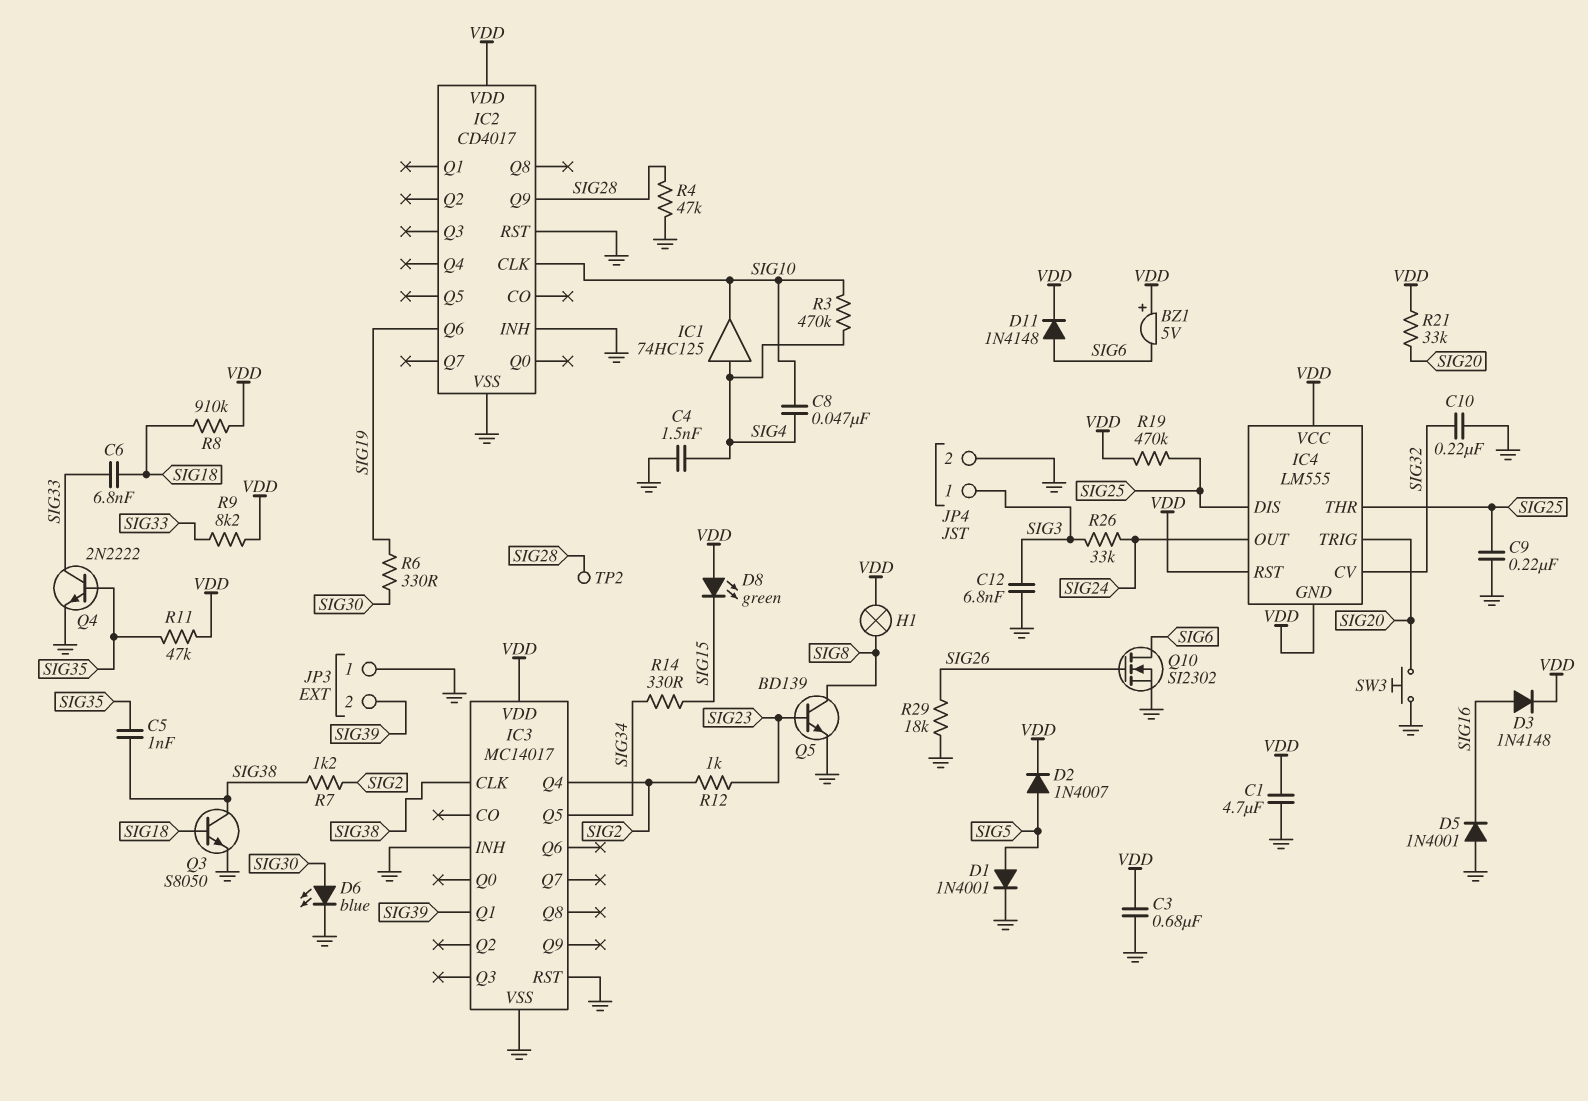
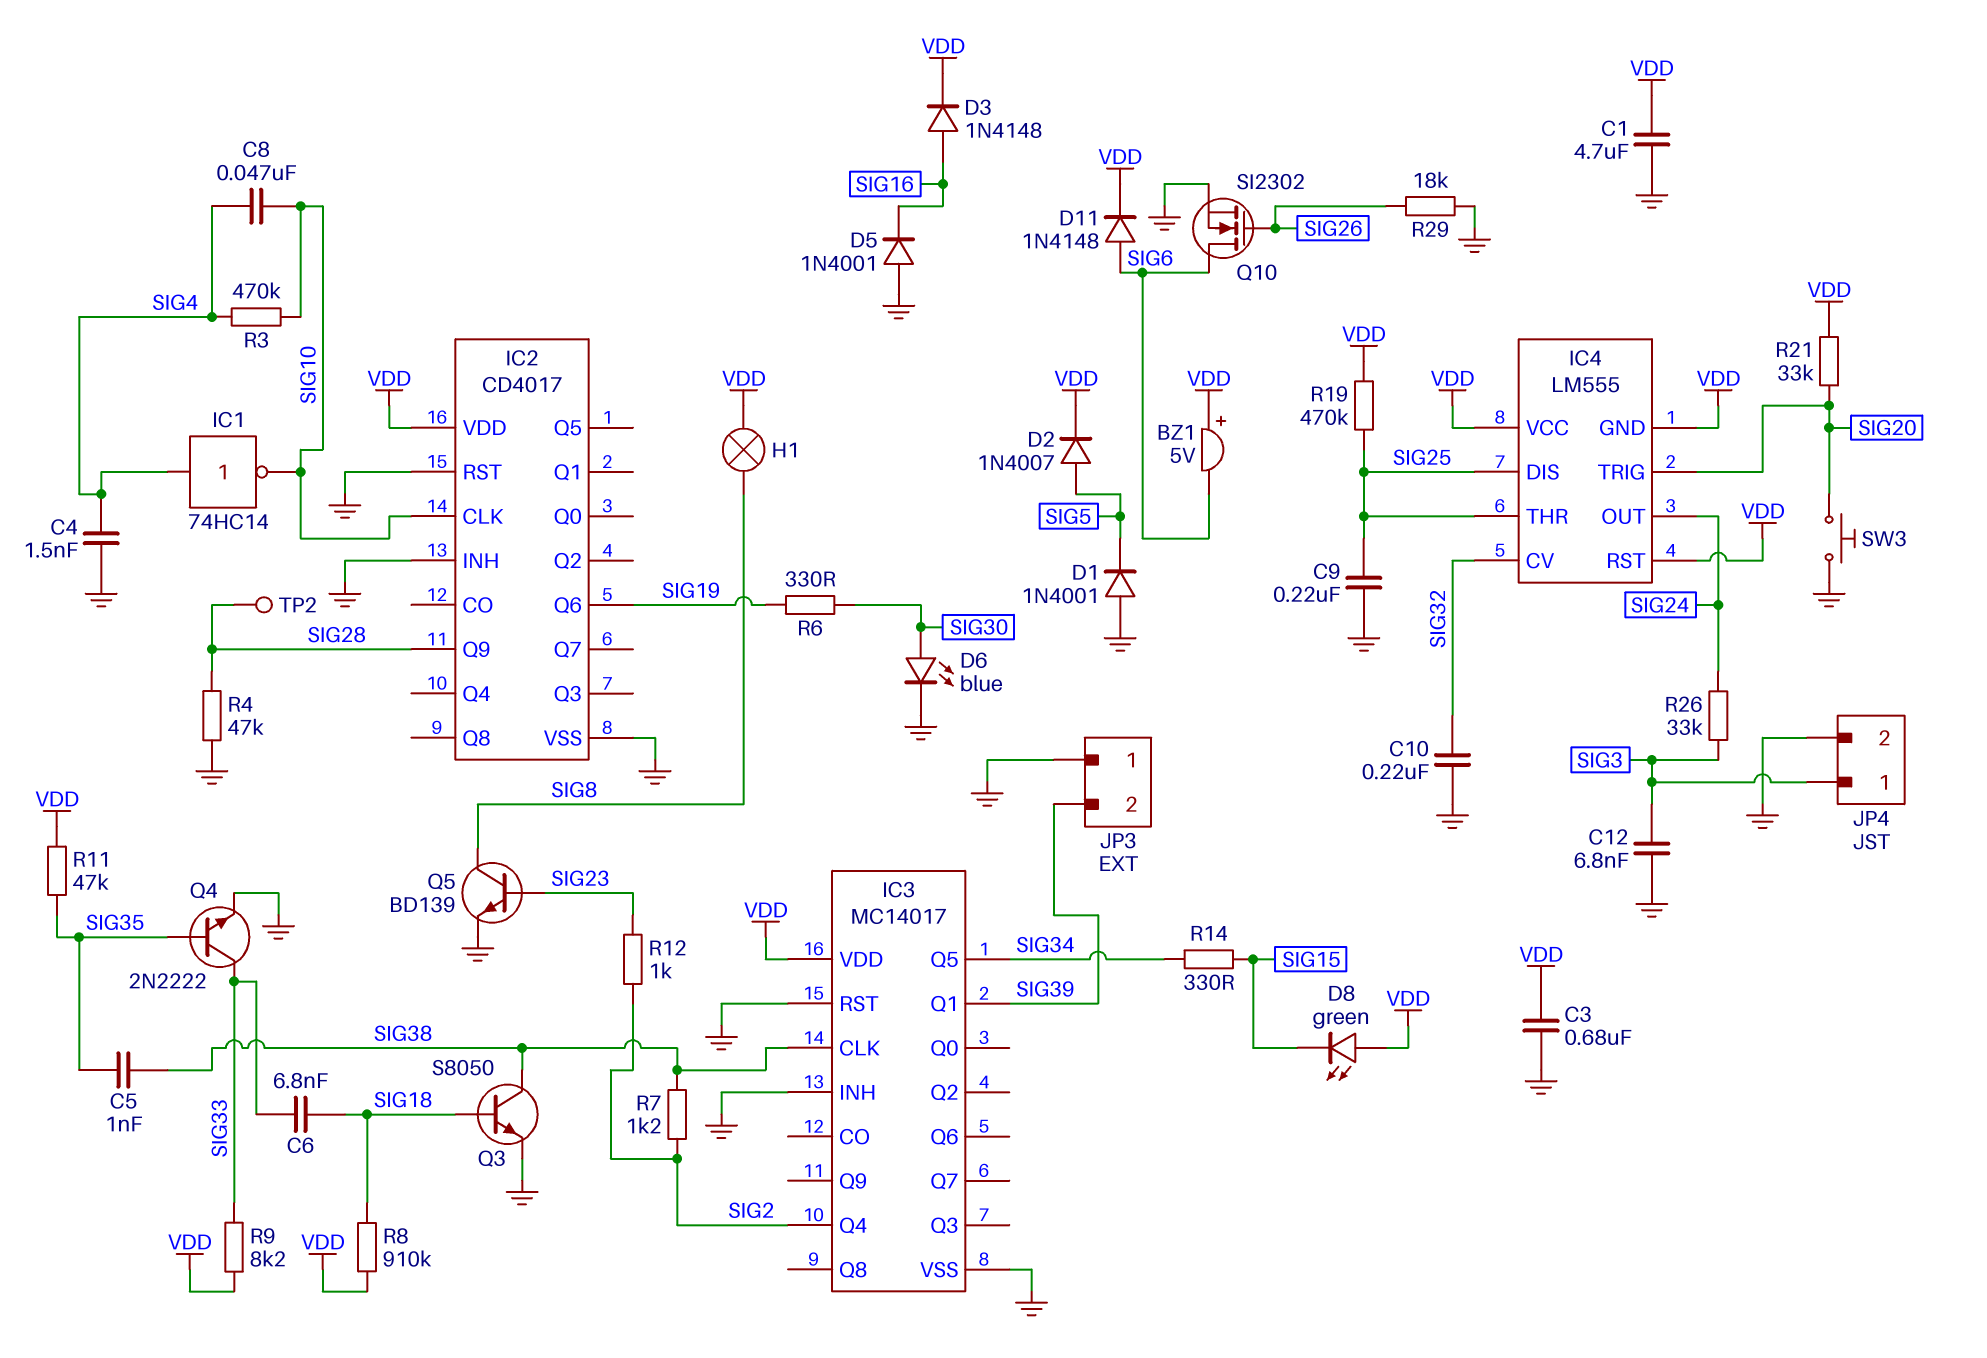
D1: diode 1N4001 (A SIG5, K GND) -> diode 1N4001 (A GND, K SIG5)
IC1: buffer 74HC125 (in SIG4, out SIG10) -> NOT 74HC14 (in SIG4, out SIG10)

